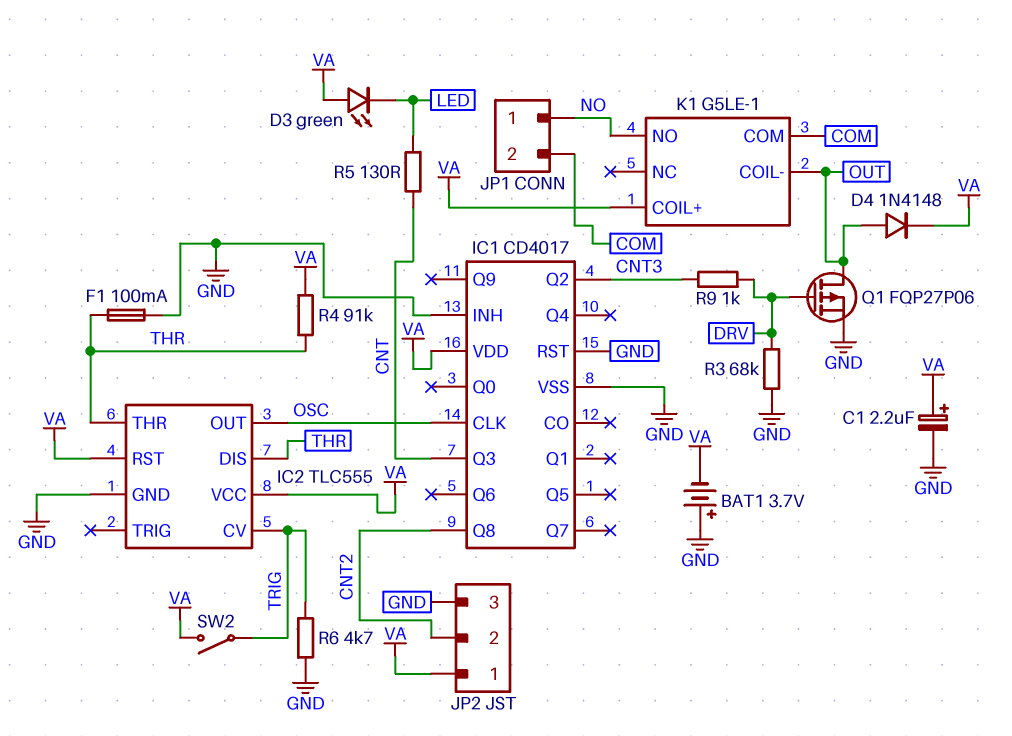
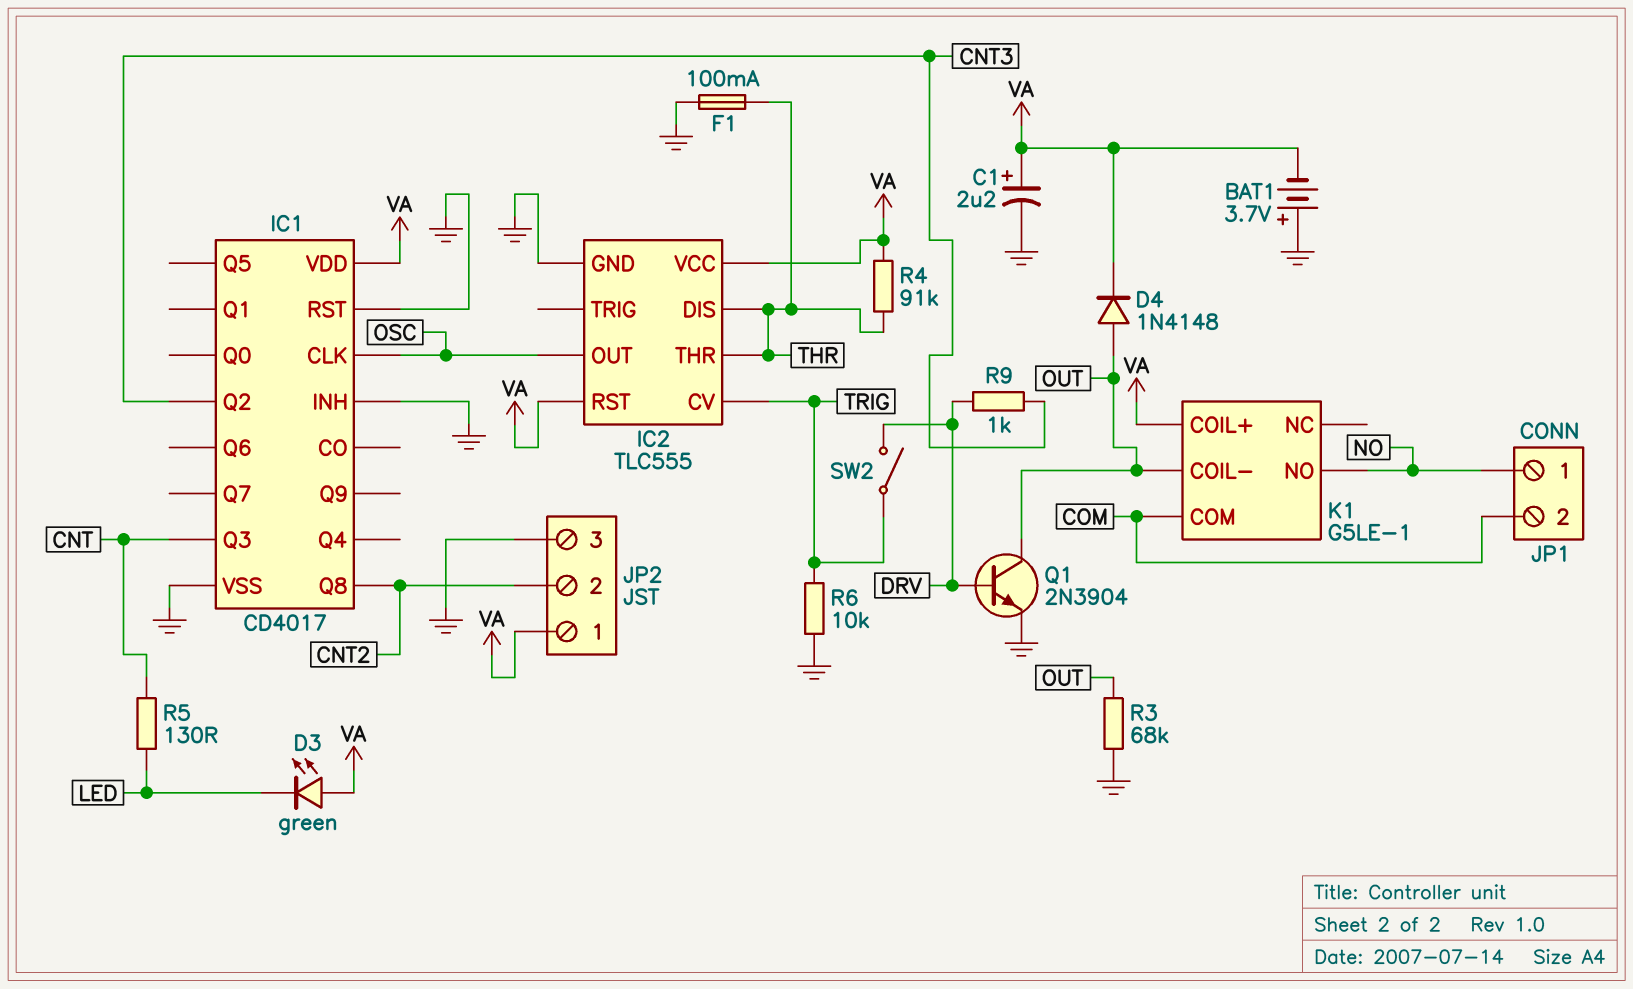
Q1: PMOS FQP27P06 (G DRV, D OUT, S GND) -> NPN 2N3904 (B DRV, C OUT, E GND)
R3: 68k (DRV, GND) -> 68k (GND, OUT)
R6: 4.7k (GND, TRIG) -> 10k (GND, TRIG)
SW2: switch (TRIG, VA) -> switch (DRV, TRIG)

